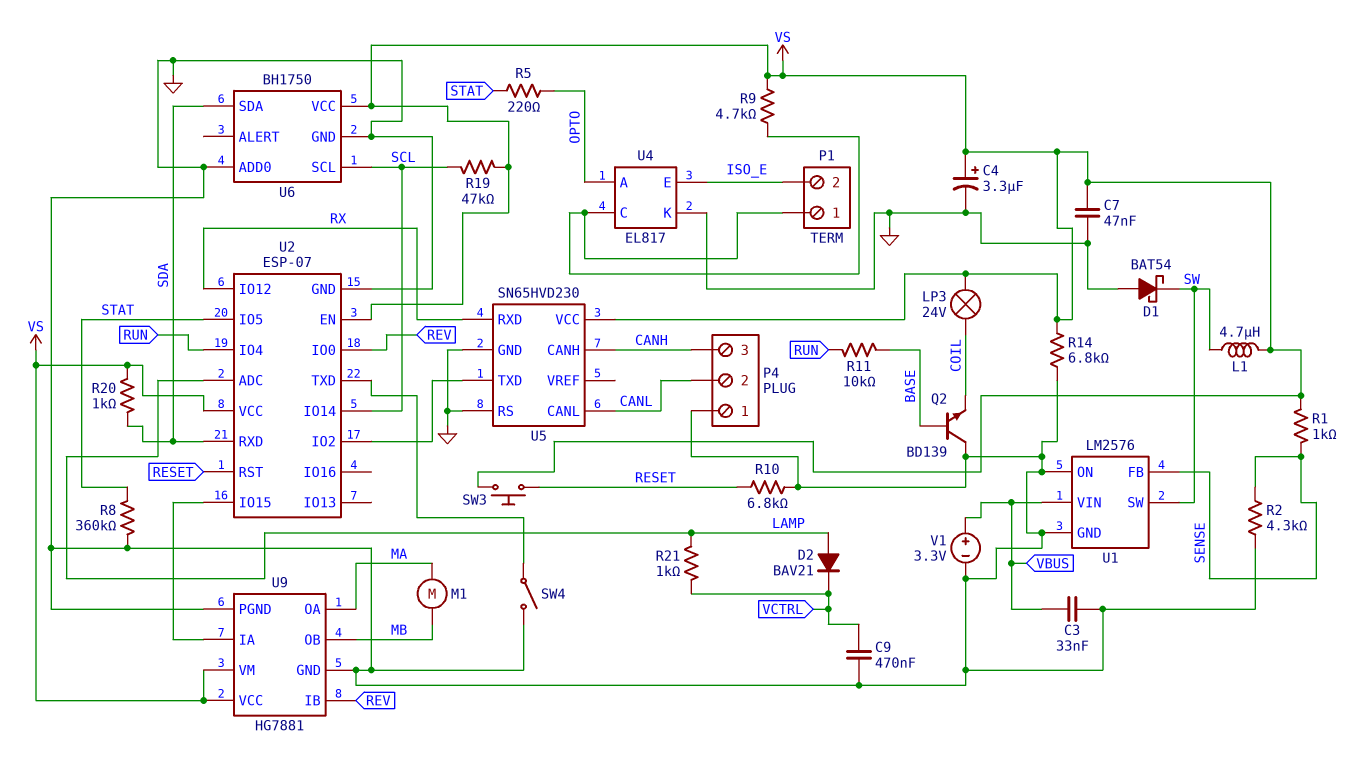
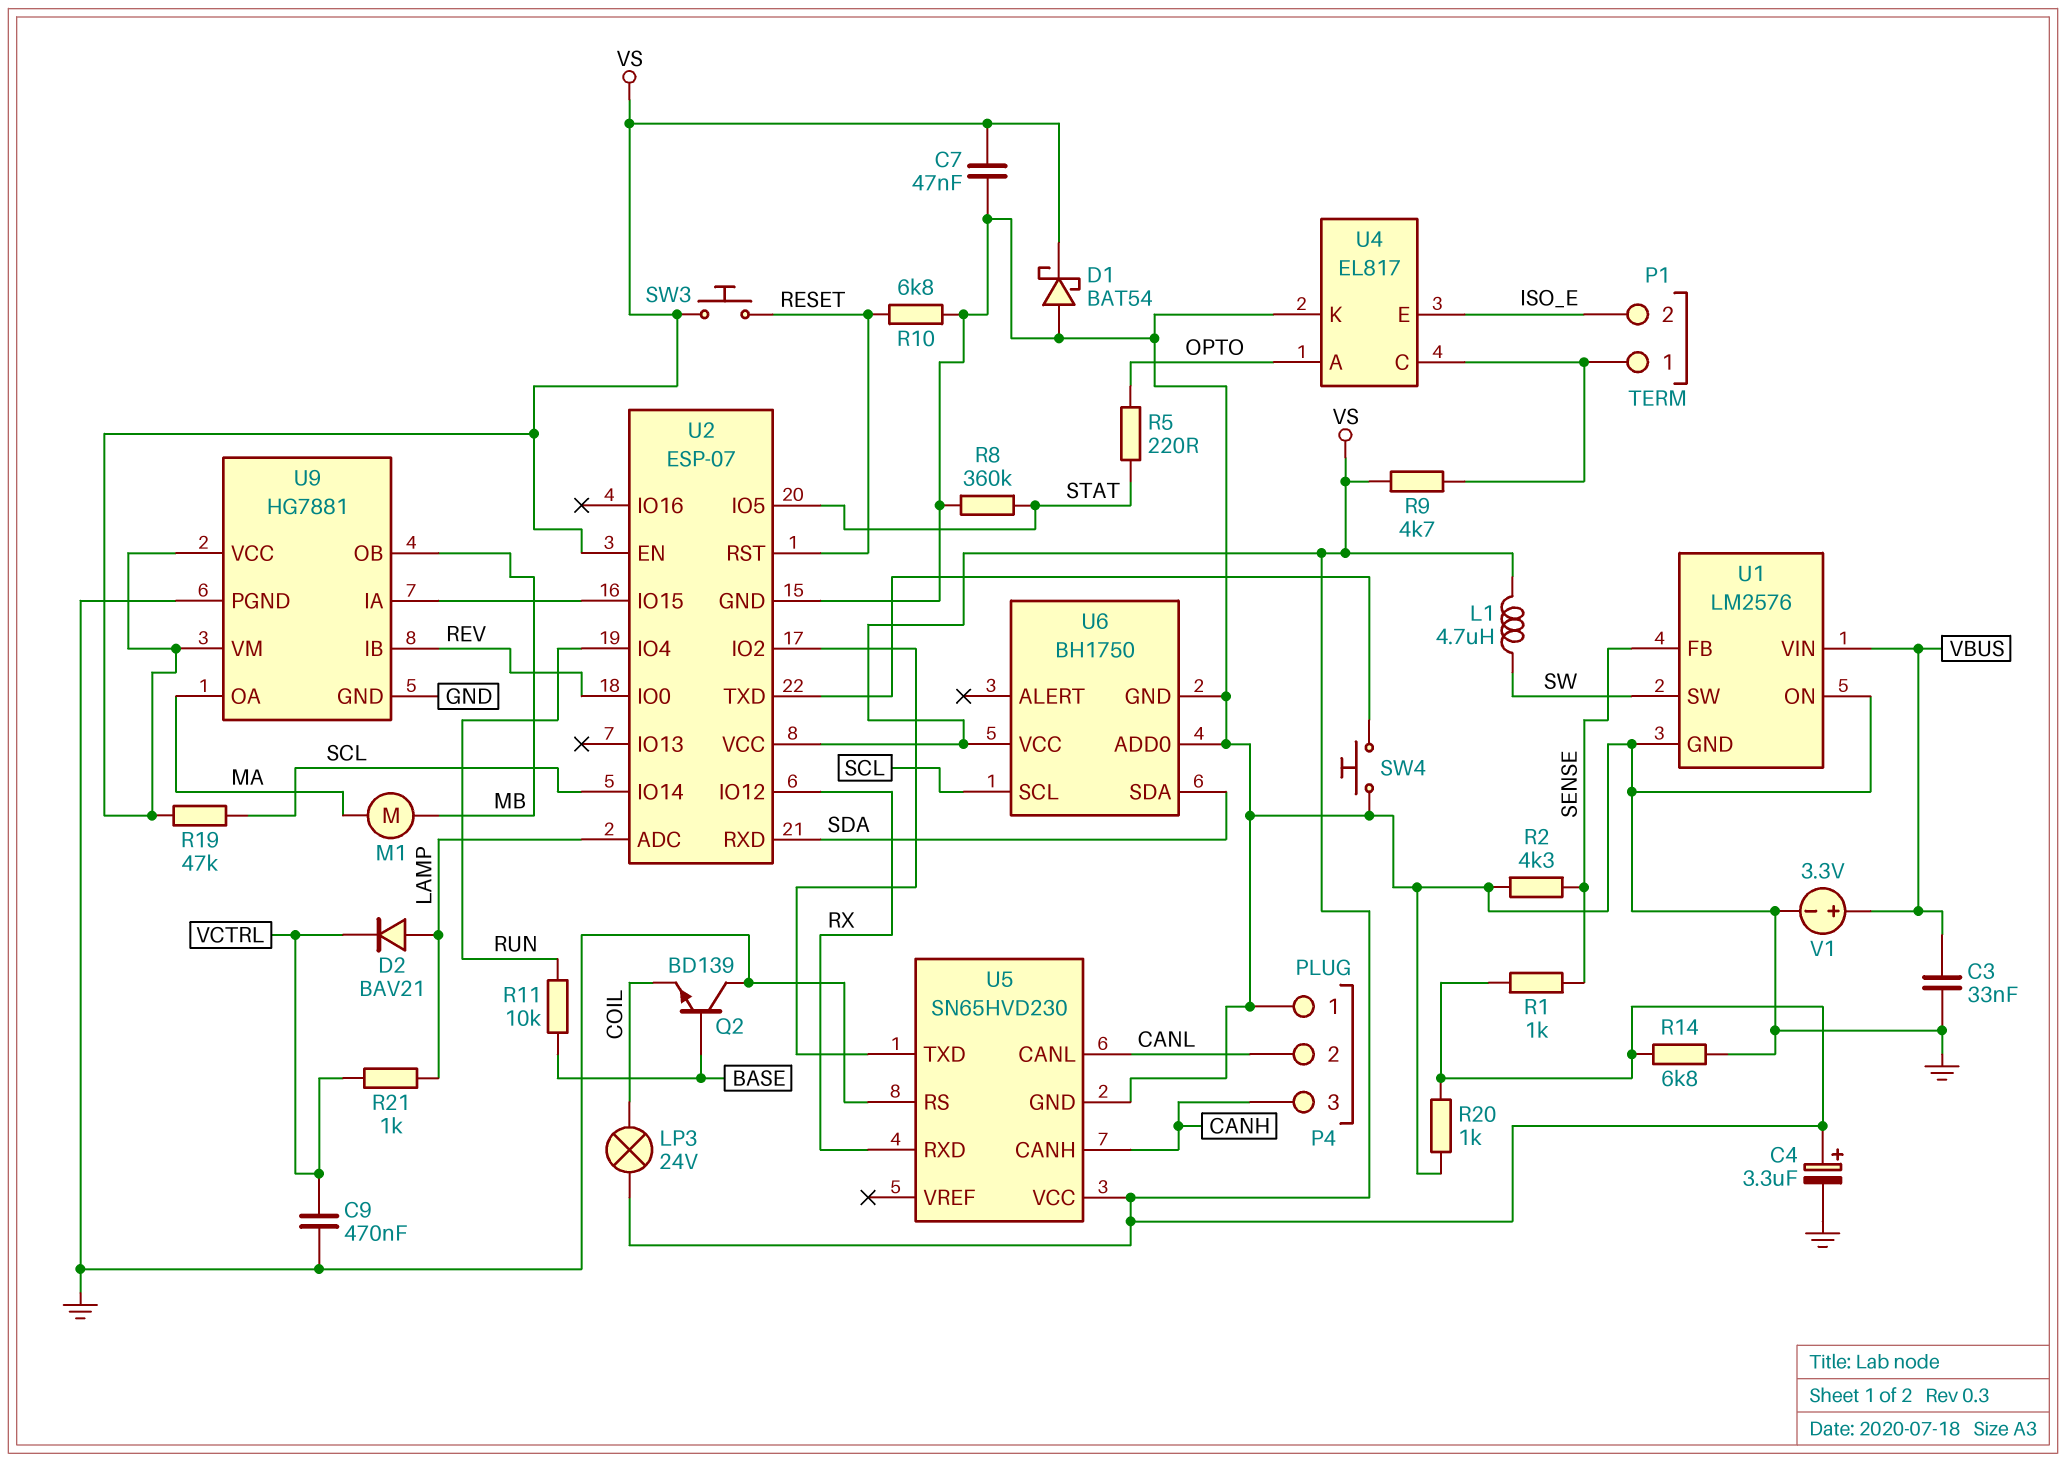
D1: schottky BAT54 (A GND, K SW) -> schottky BAT54 (A GND, K VS)
R20: 1k (SDA, VS) -> 1k (GND, VS)
SW4: switch (GND, U2/TXD) -> button (GND, U2/TXD)

